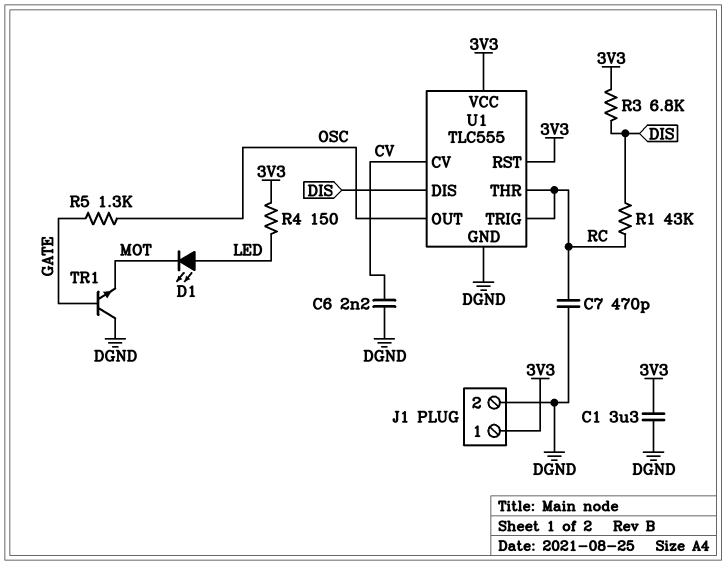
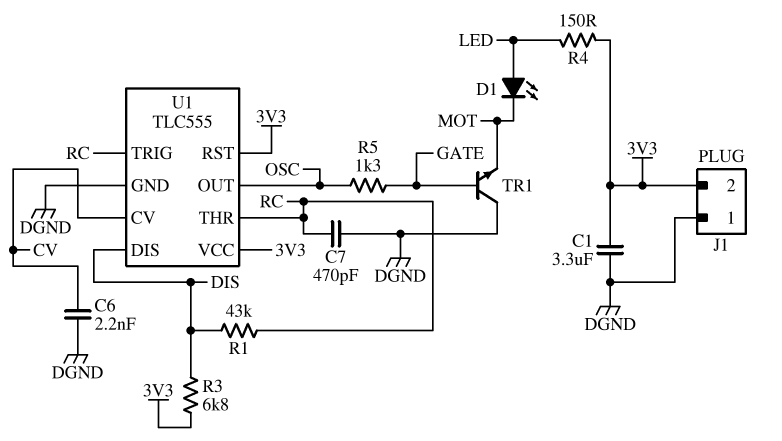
J1 pin 1: 3V3 -> DGND
J1 pin 2: DGND -> 3V3

